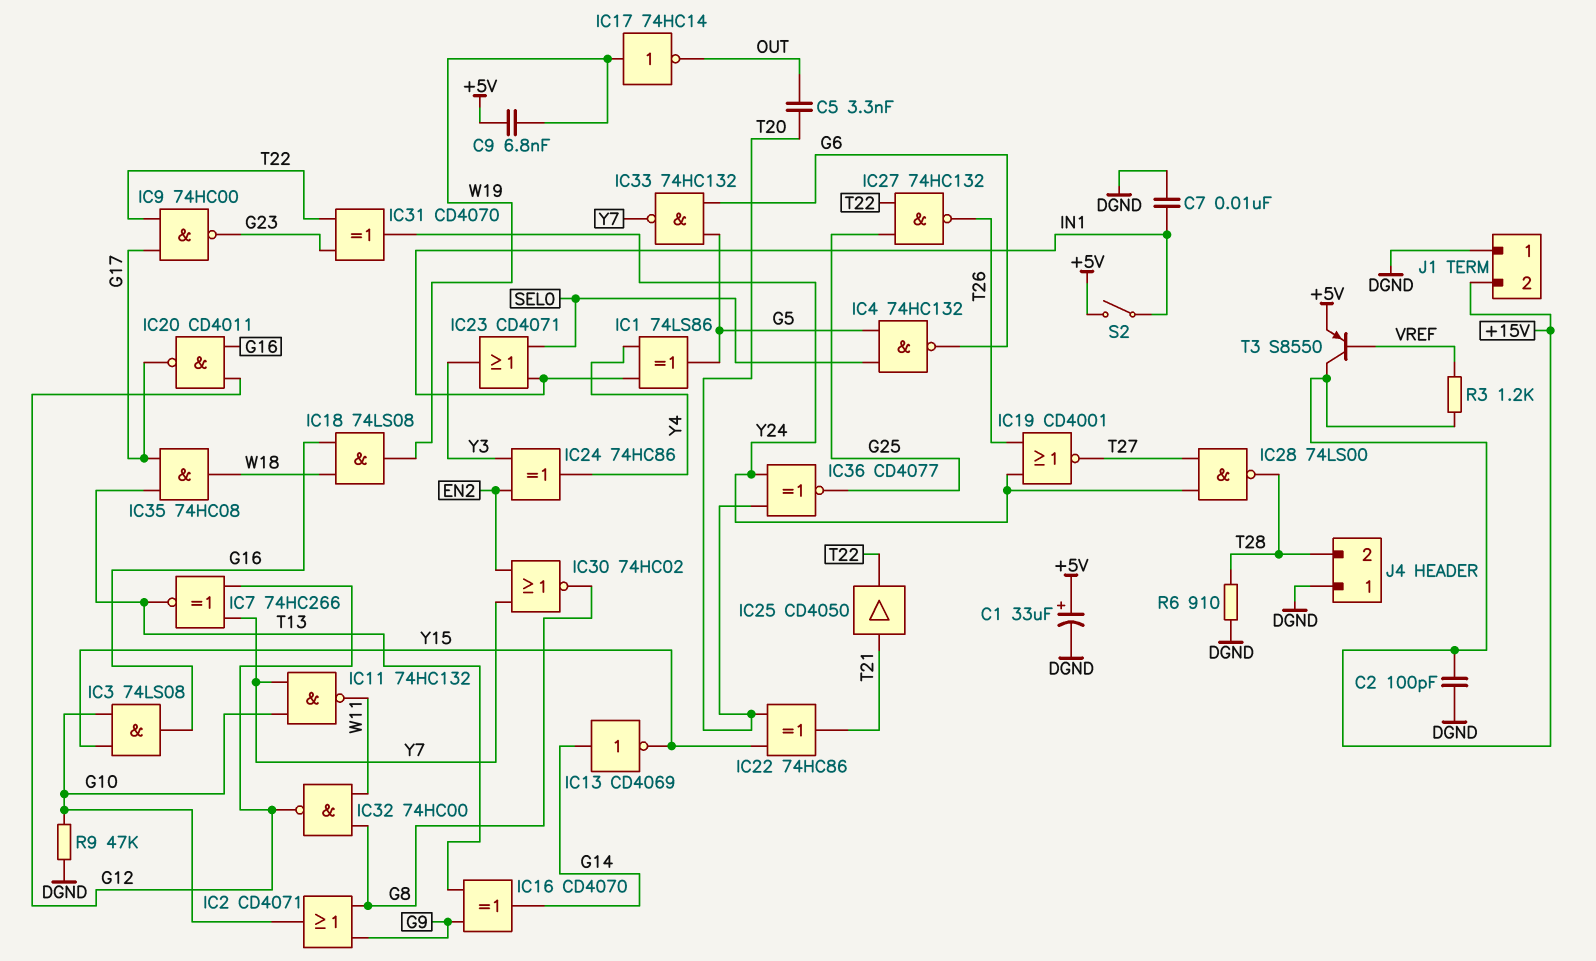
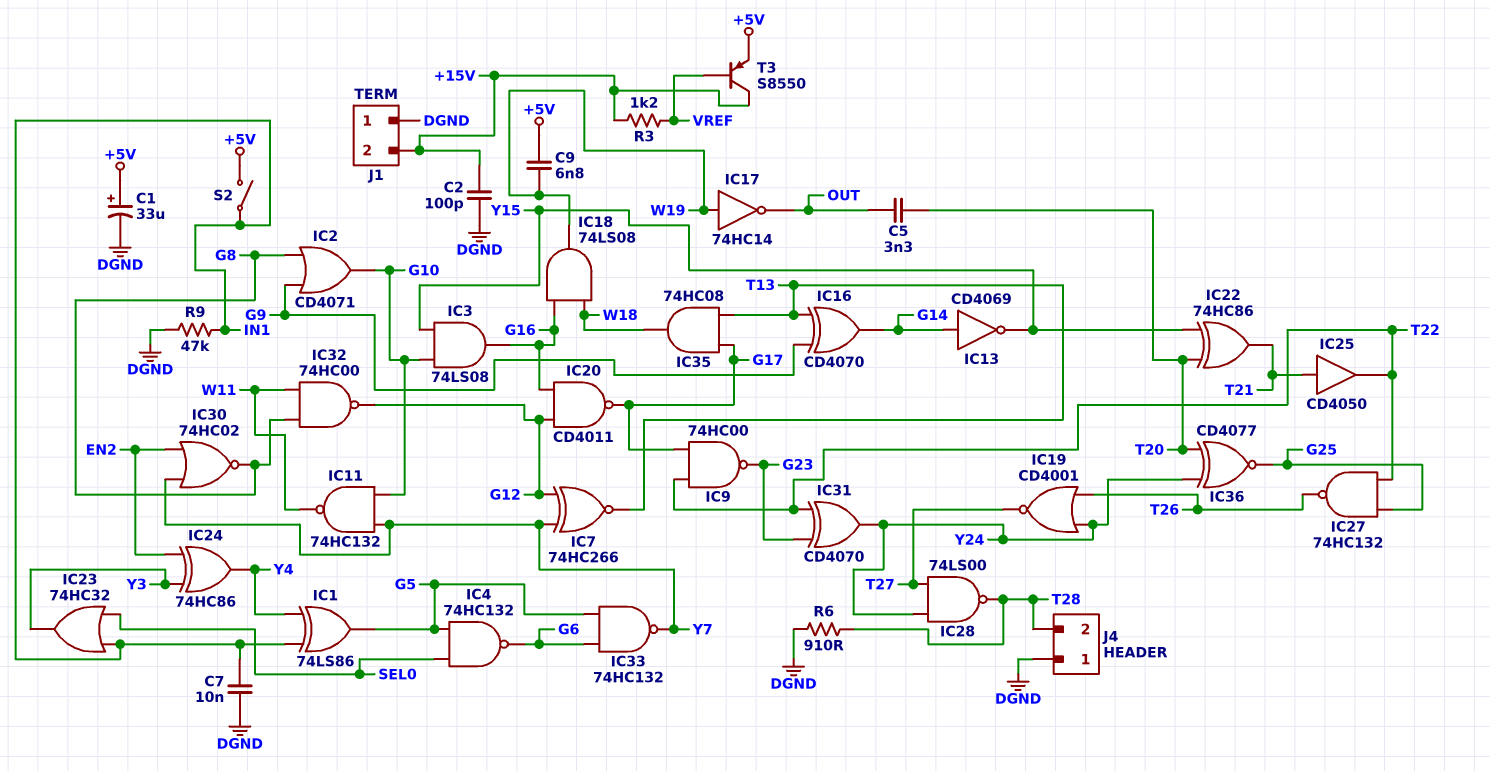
IC23: OR CD4071 (in IN1, in SEL0, out Y3) -> OR 74HC32 (in IN1, in SEL0, out Y3)
R9: 47k (DGND, G10) -> 47k (DGND, IN1)

